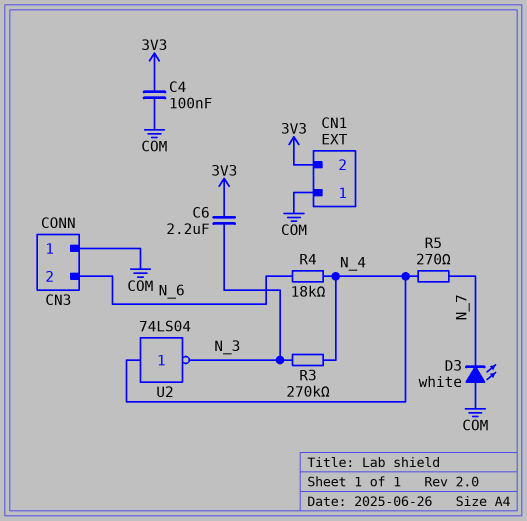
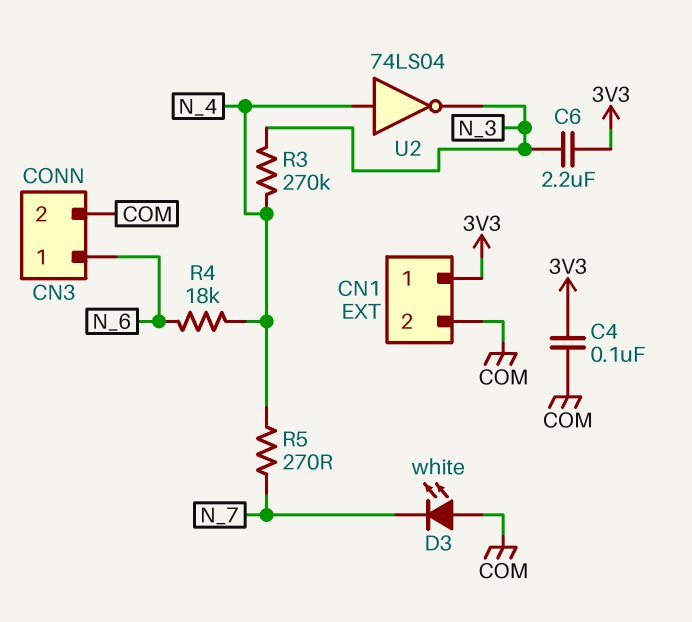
CN1 pin 1: COM -> 3V3
CN1 pin 2: 3V3 -> COM
CN3 pin 1: COM -> N_6
CN3 pin 2: N_6 -> COM

